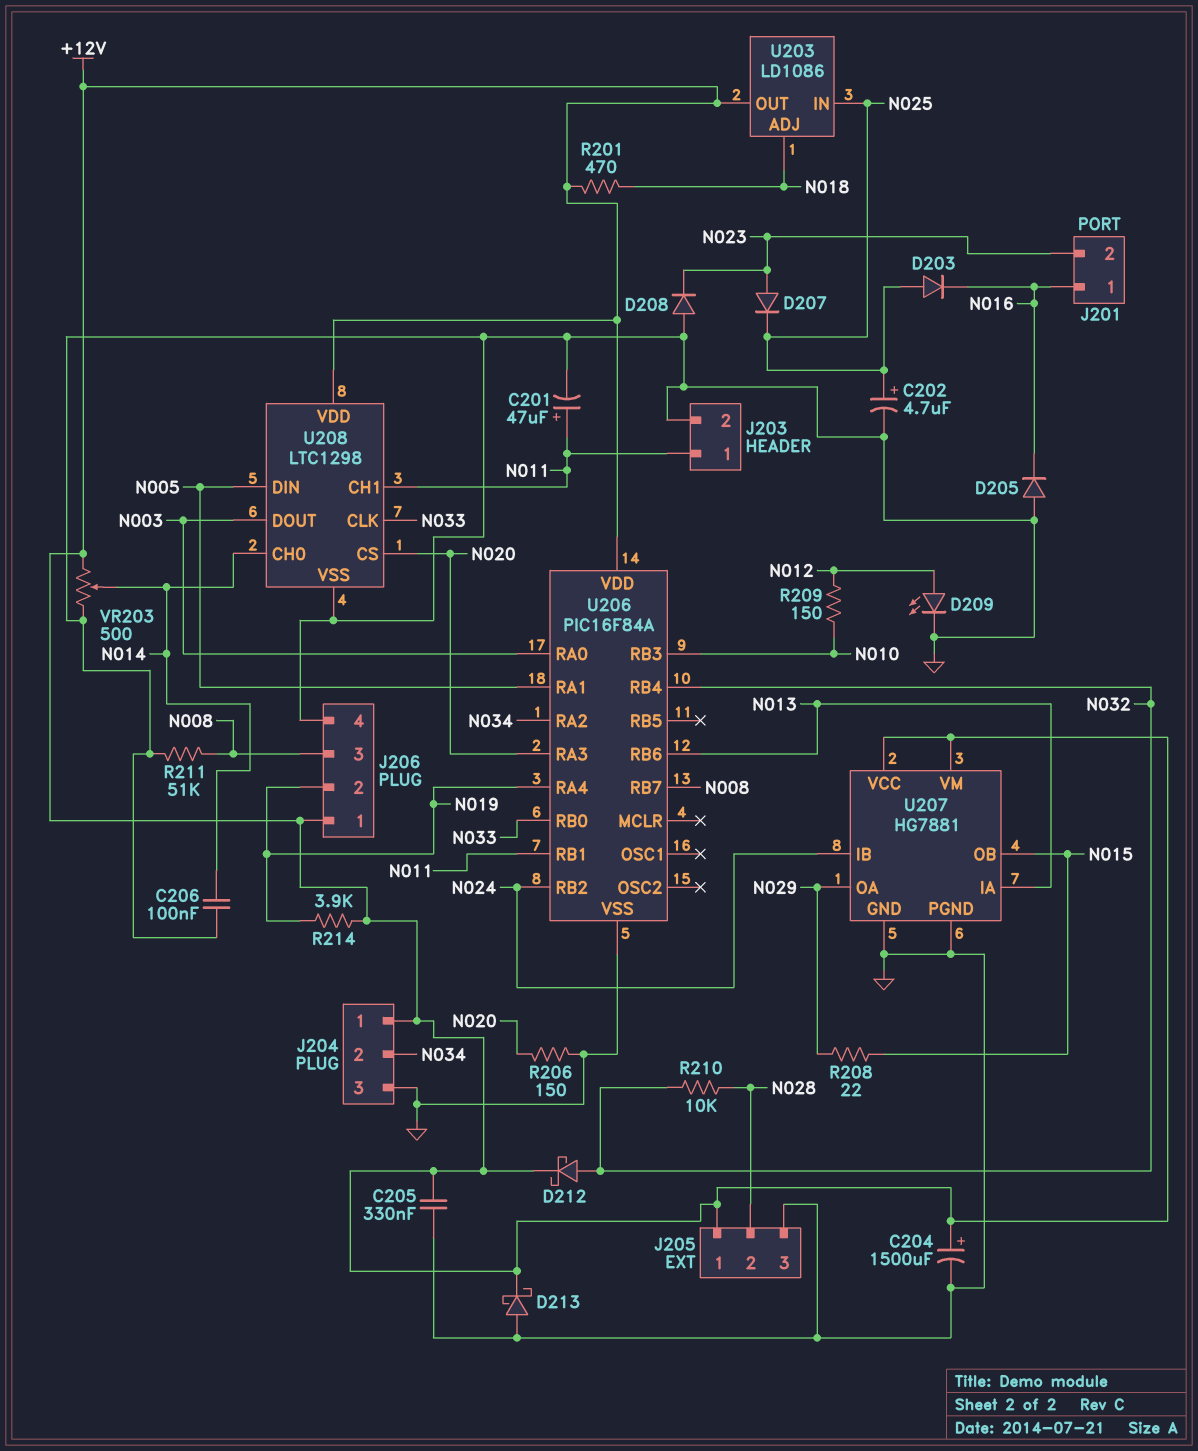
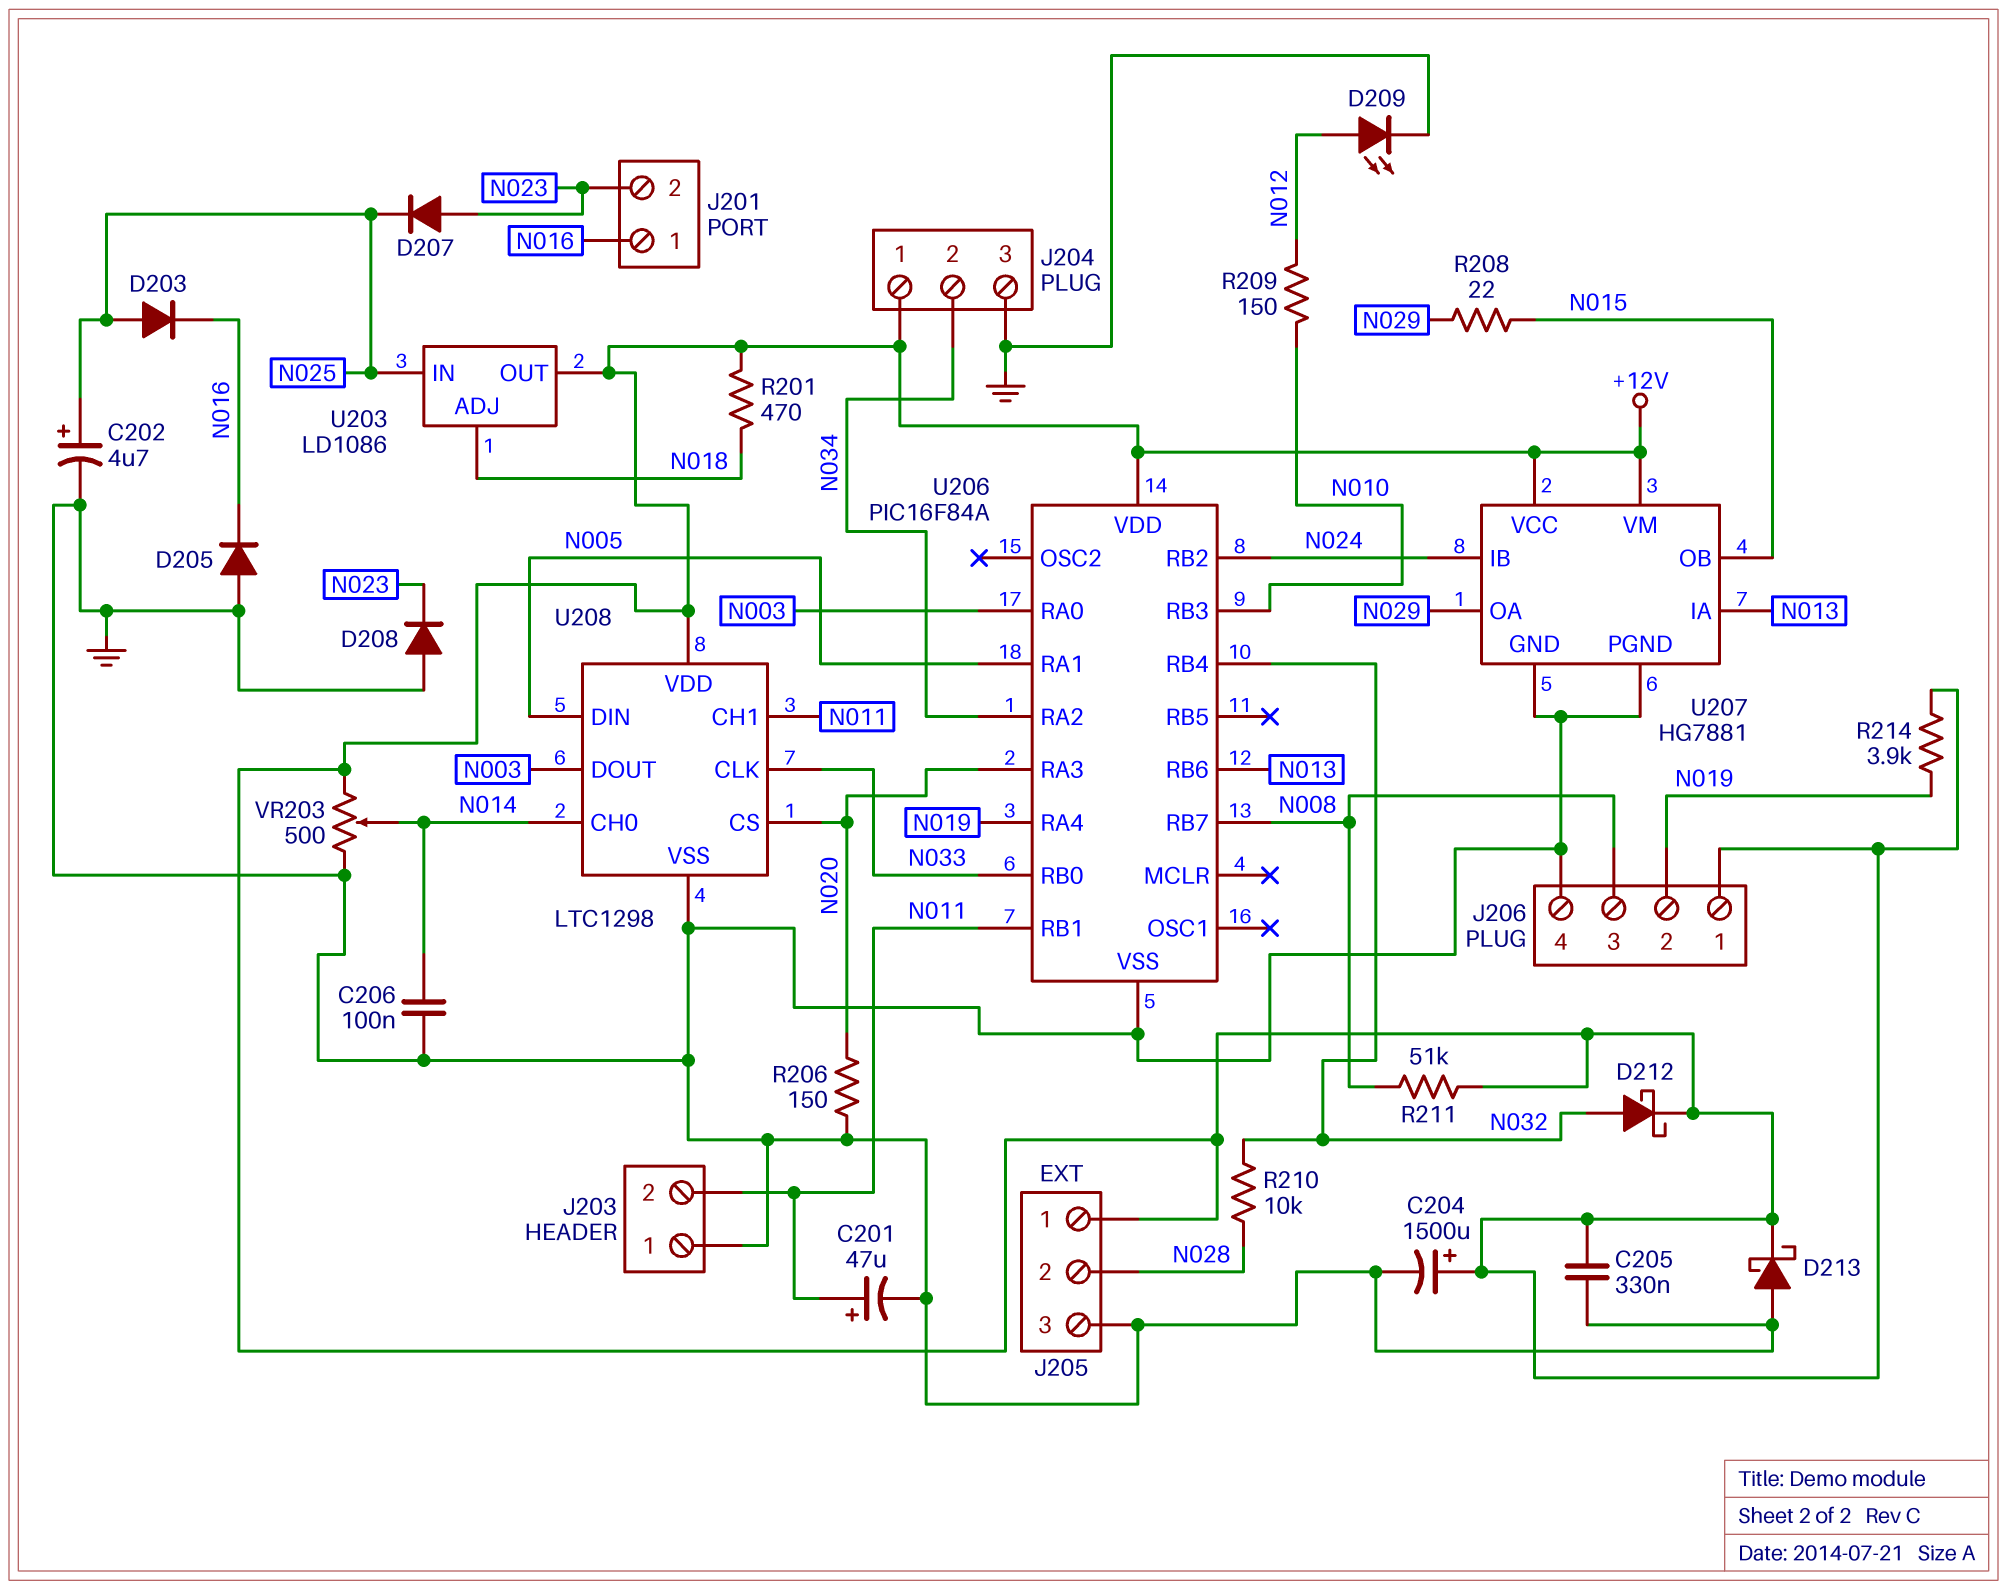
J203 pin 1: N011 -> GND
J203 pin 2: GND -> N011
R211: 51k (GND, N008) -> 51k (+12V, N008)

